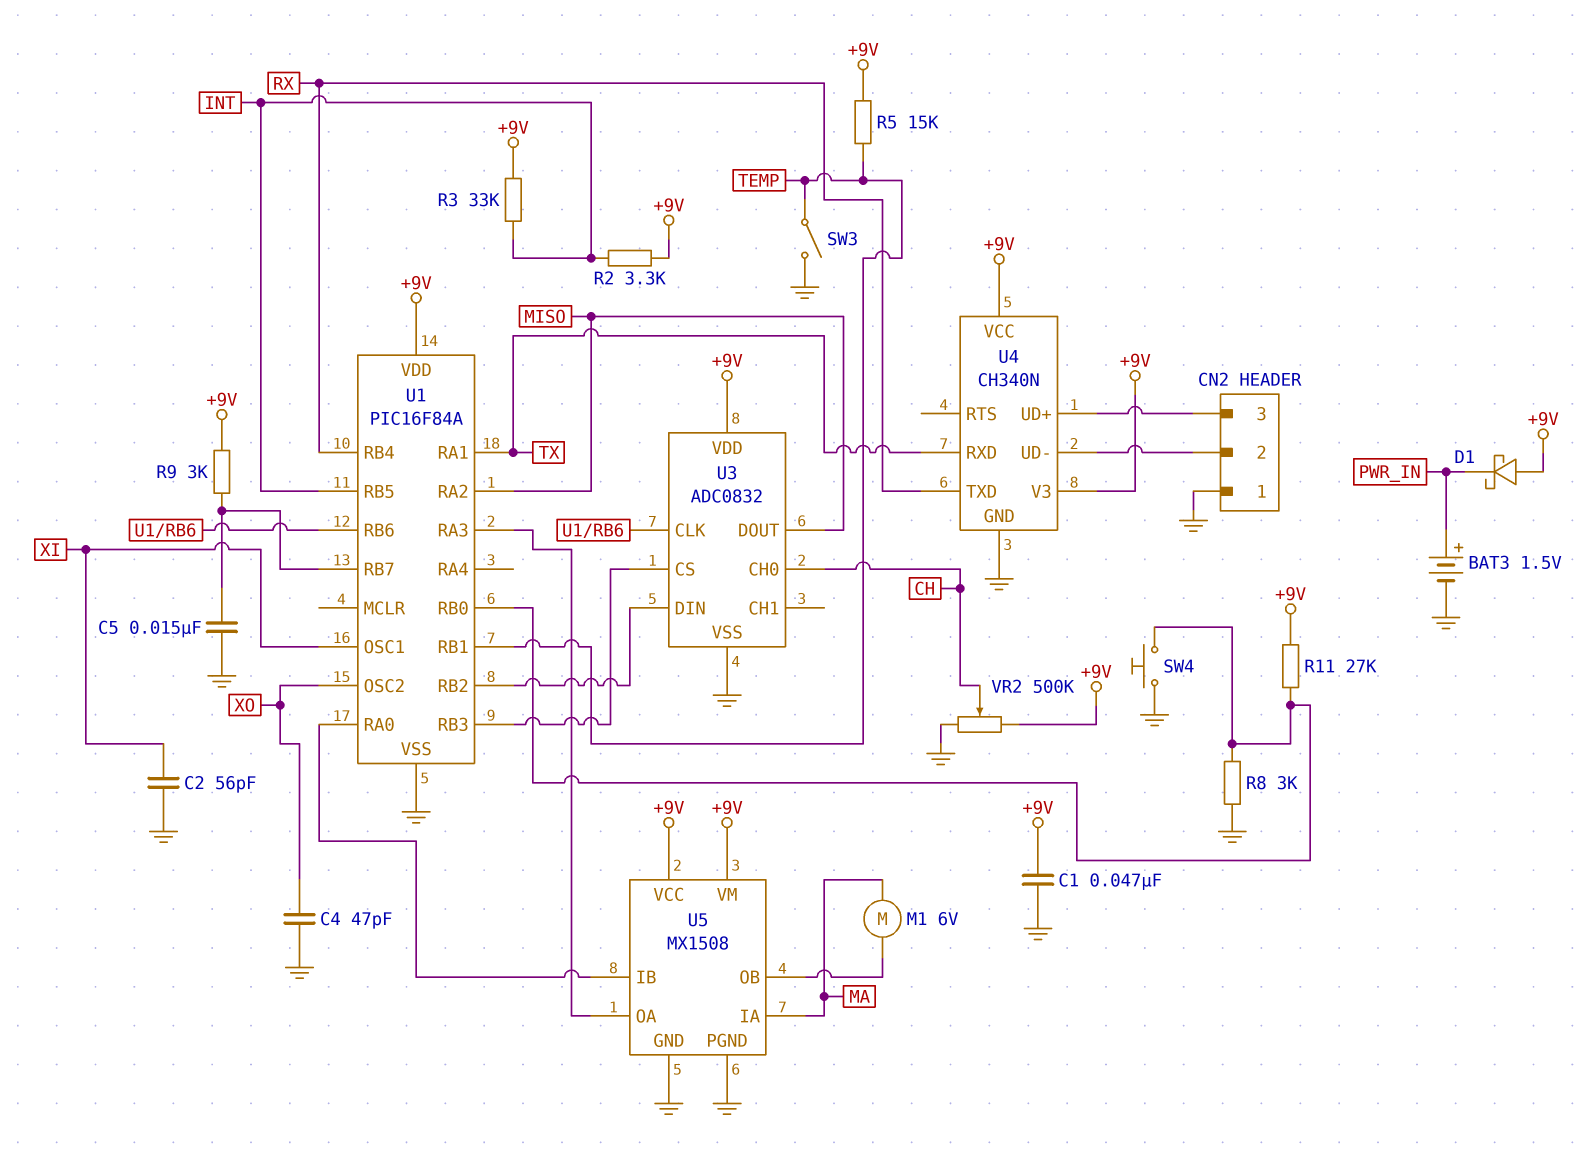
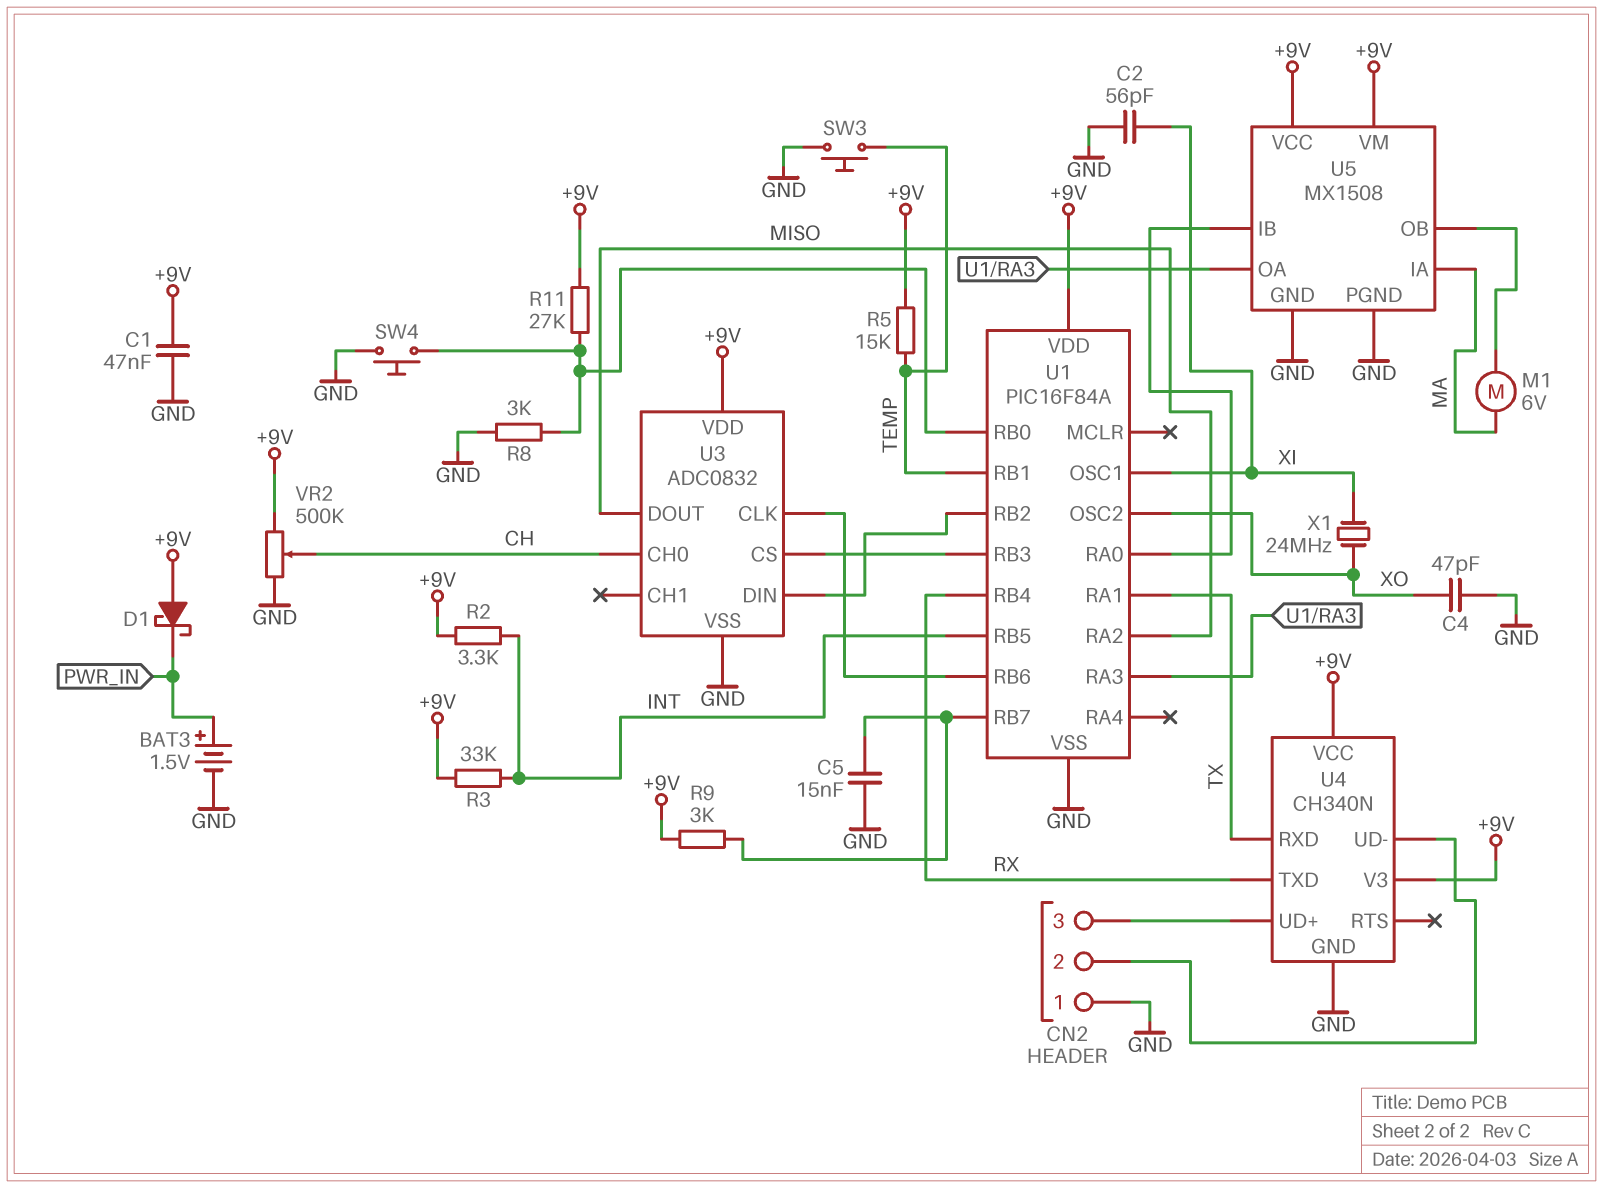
SW3: switch (GND, TEMP) -> button (GND, TEMP)
X1: none -> 24MHz (XI, XO)

